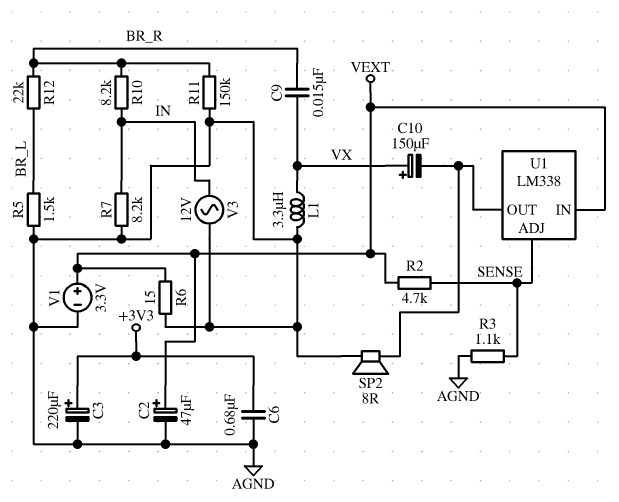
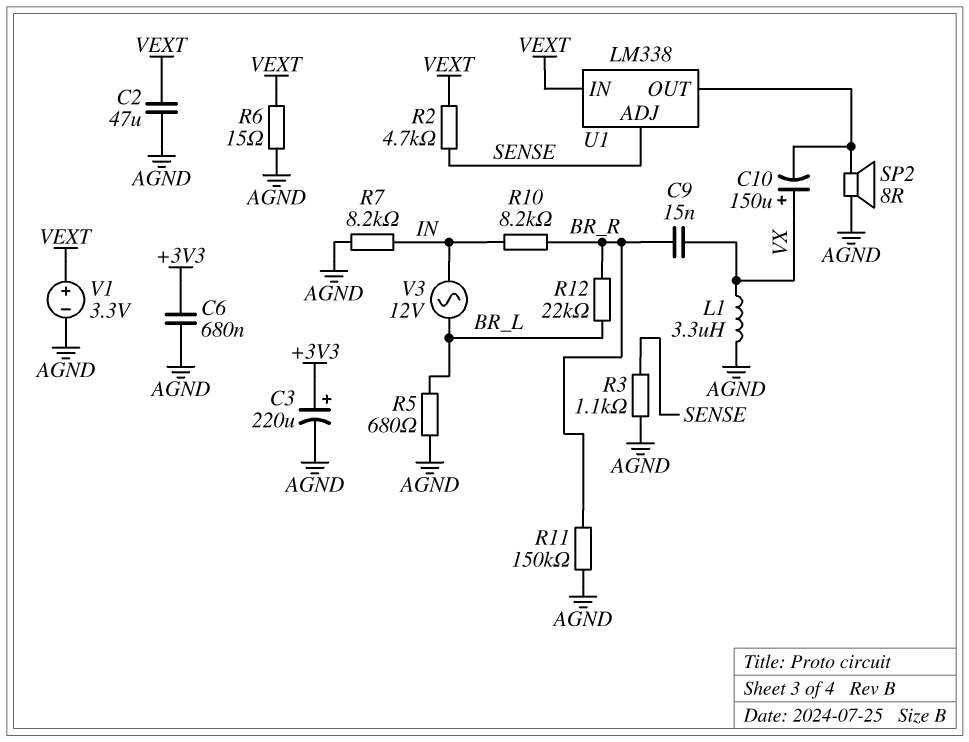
C2: 47uF (plus VEXT, minus AGND) -> 47uF (AGND, VEXT)
R5: 1.5k (AGND, BR_L) -> 680 (AGND, BR_L)
V3: AC 12V (AGND, IN) -> AC 12V (BR_L, IN)

